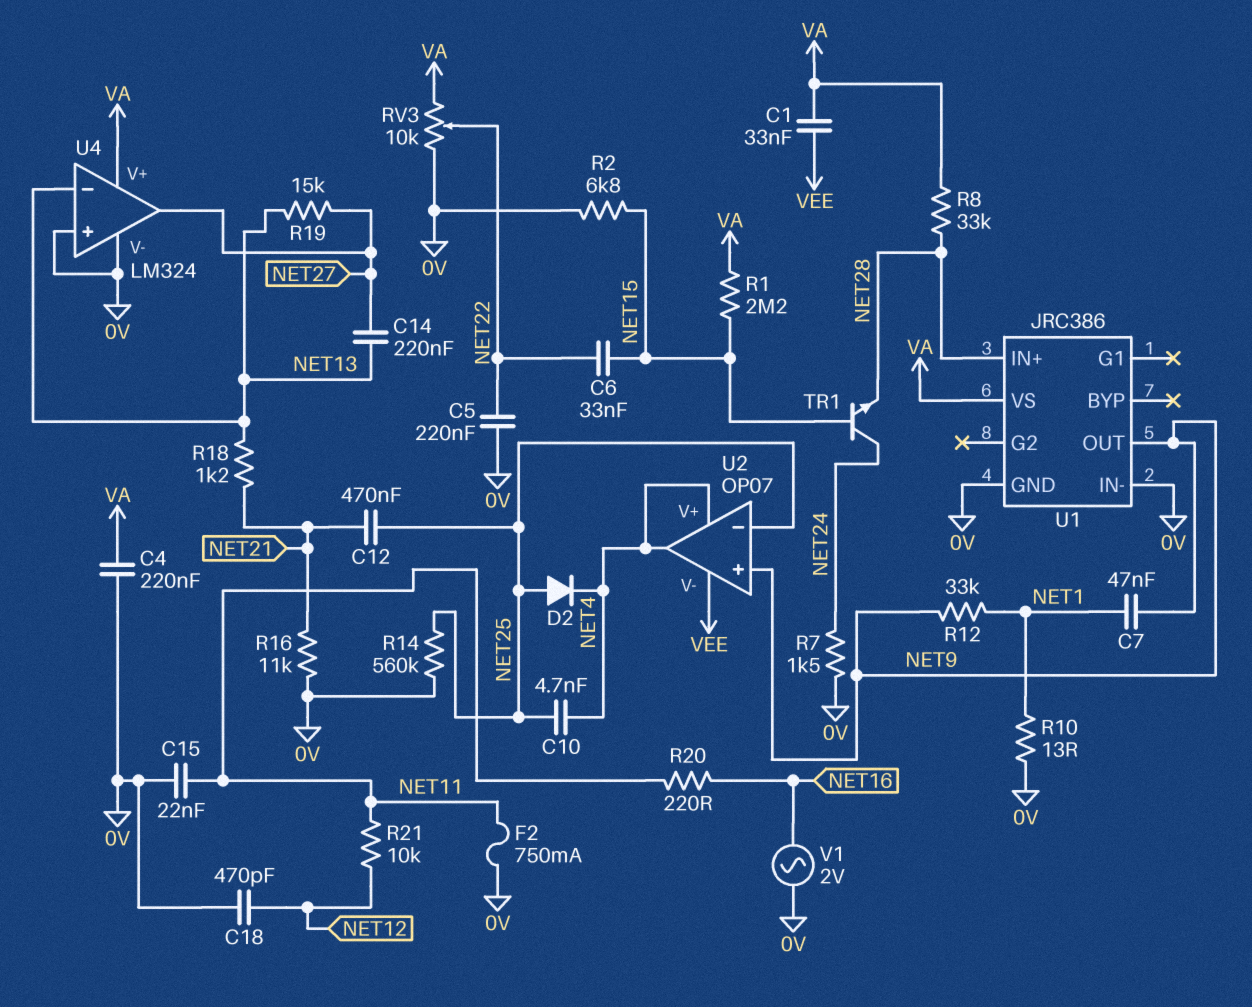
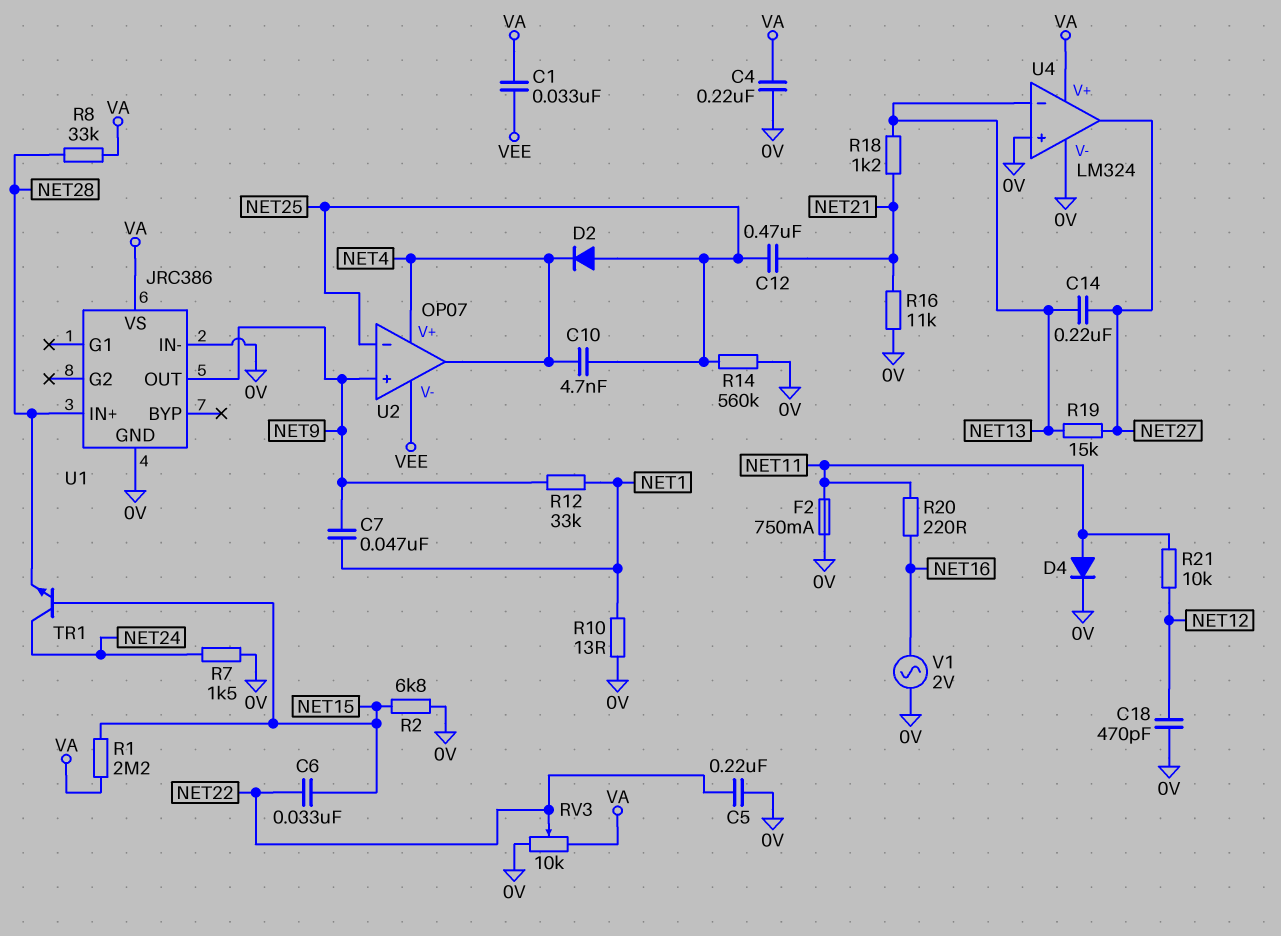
C15: 22nF (0V, NET11) -> none
D4: none -> diode (A NET11, K 0V)

